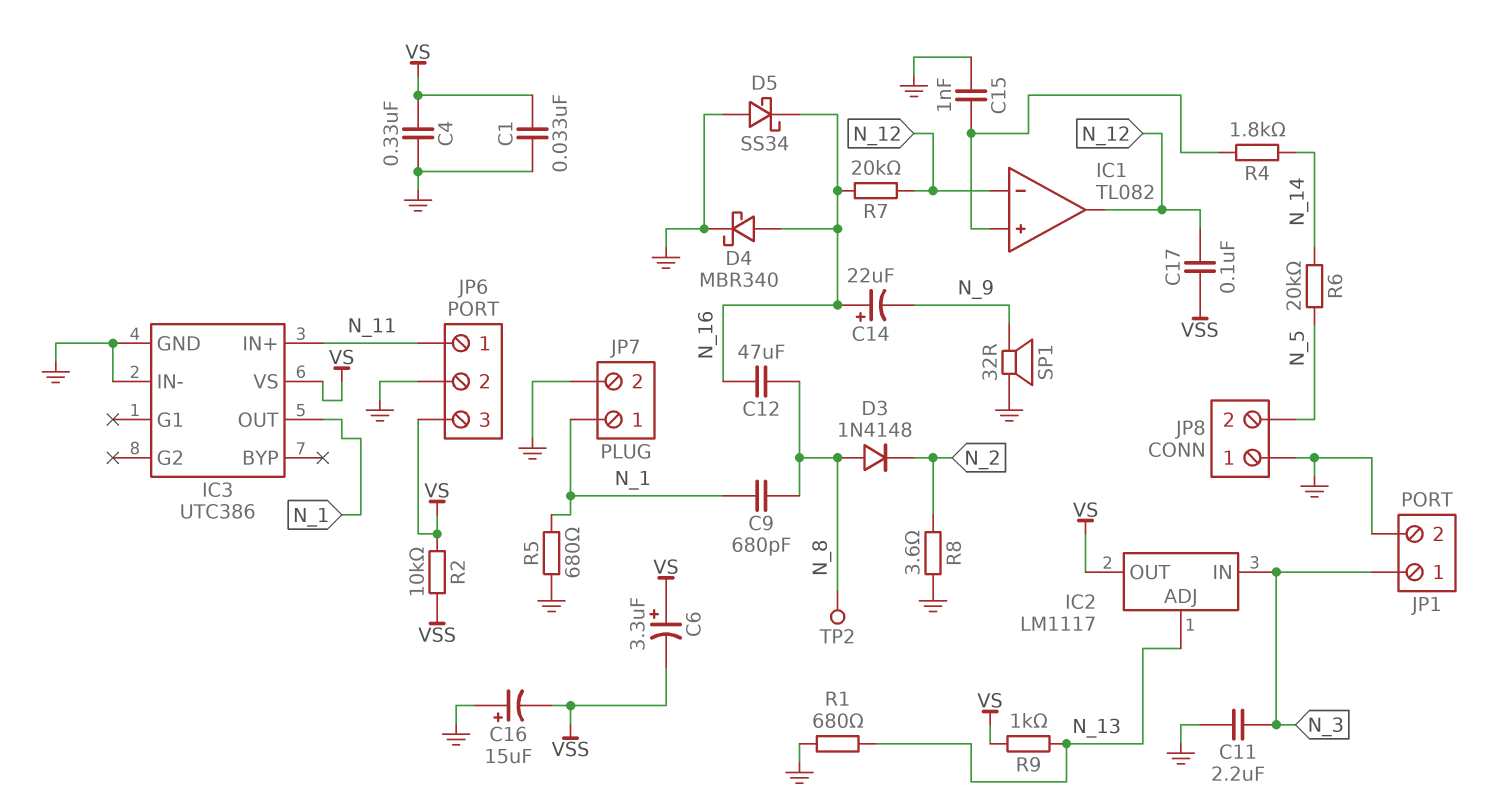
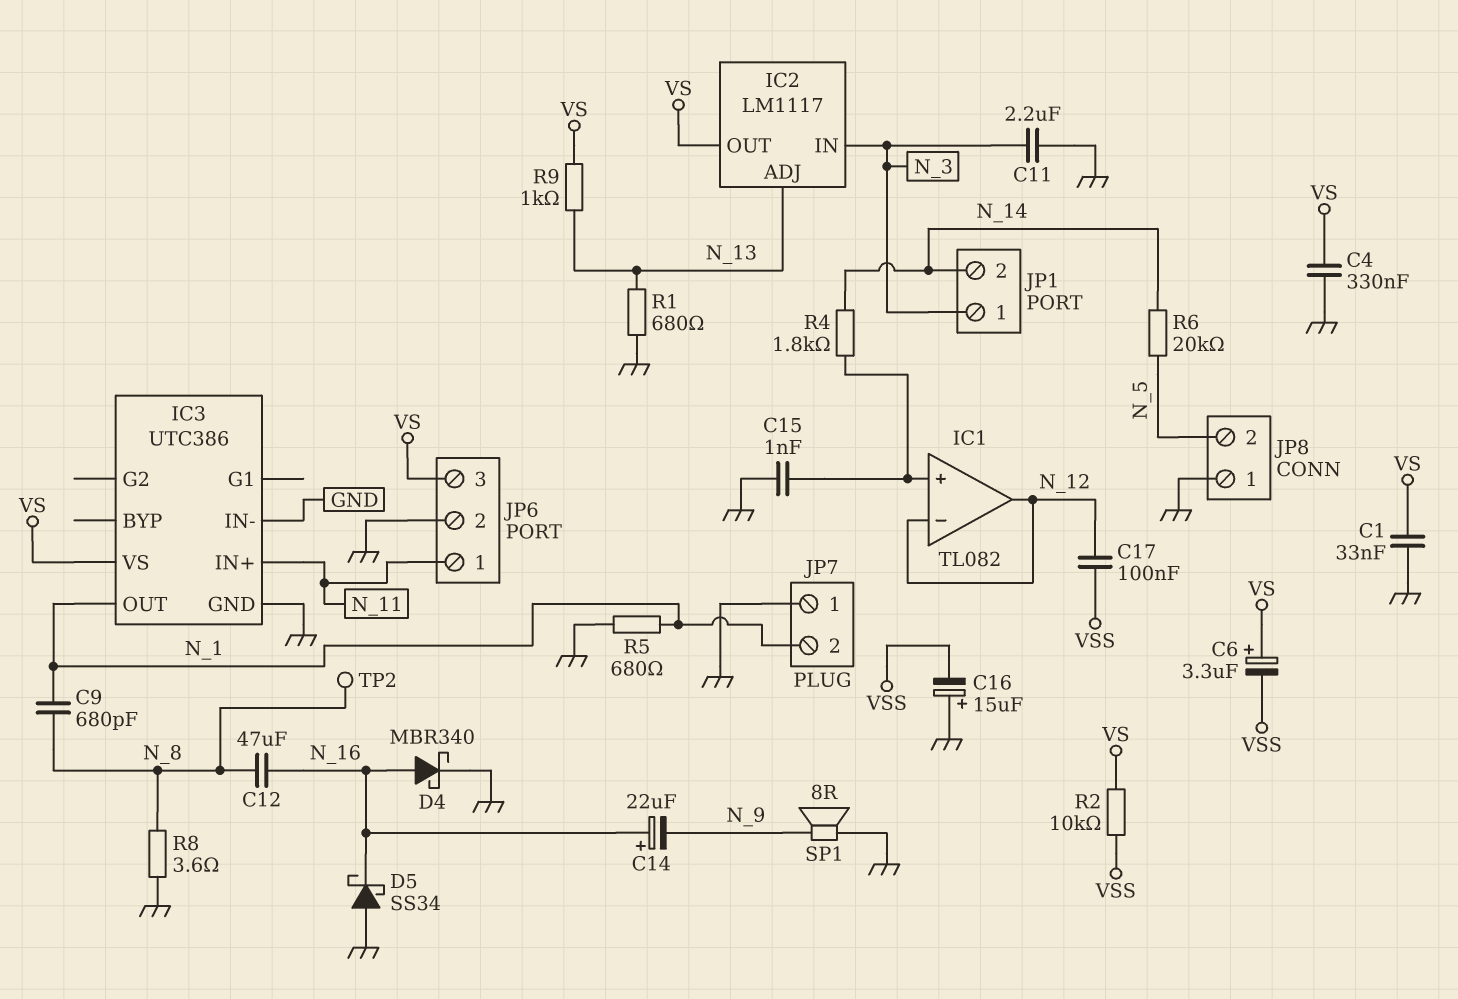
D3: diode 1N4148 (A N_8, K N_2) -> none
JP1 pin 2: GND -> N_14
JP7 pin 1: N_1 -> GND
JP7 pin 2: GND -> N_1
R7: 20k (N_12, N_16) -> none
R8: 3.6 (GND, N_2) -> 3.6 (GND, N_8)
SP1: speaker 32R (GND, N_9) -> speaker 8R (GND, N_9)

